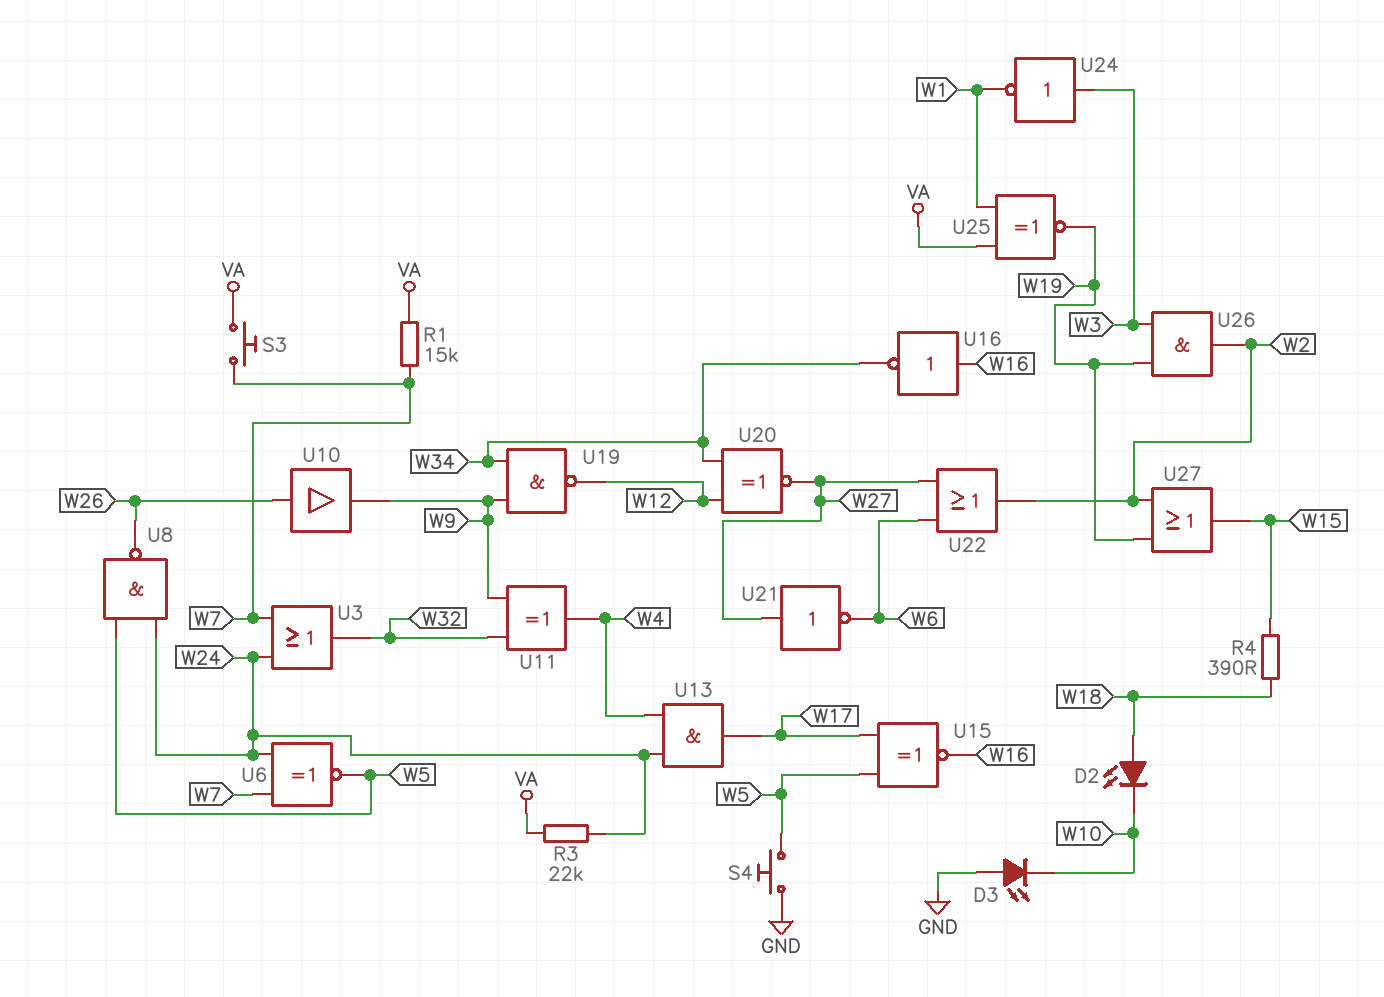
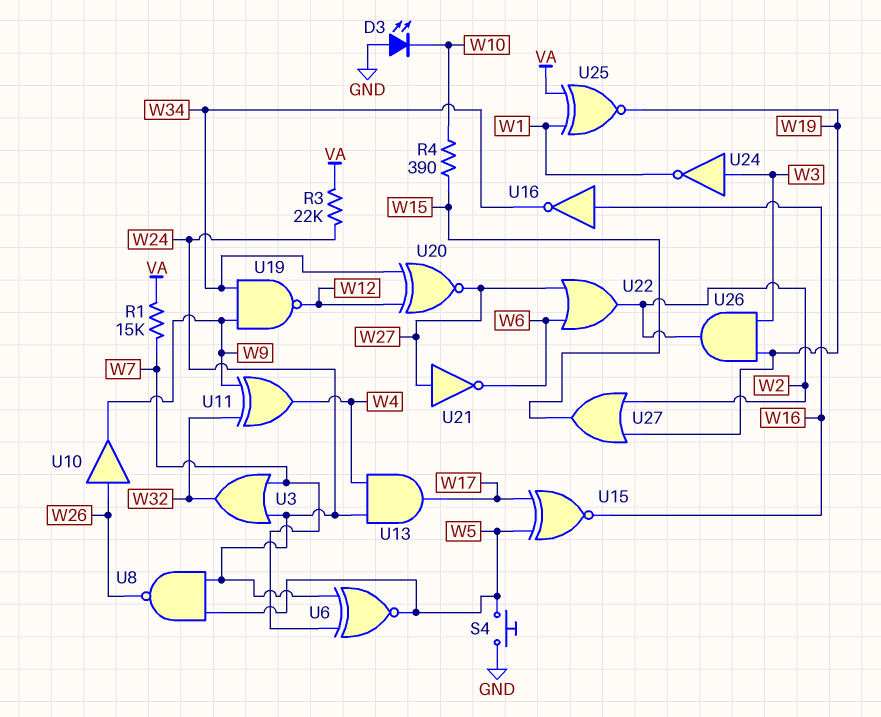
D2: LED (A W18, K W10) -> none
R4: 390 (W15, W18) -> 390 (W10, W15)
S3: button (VA, W7) -> none

